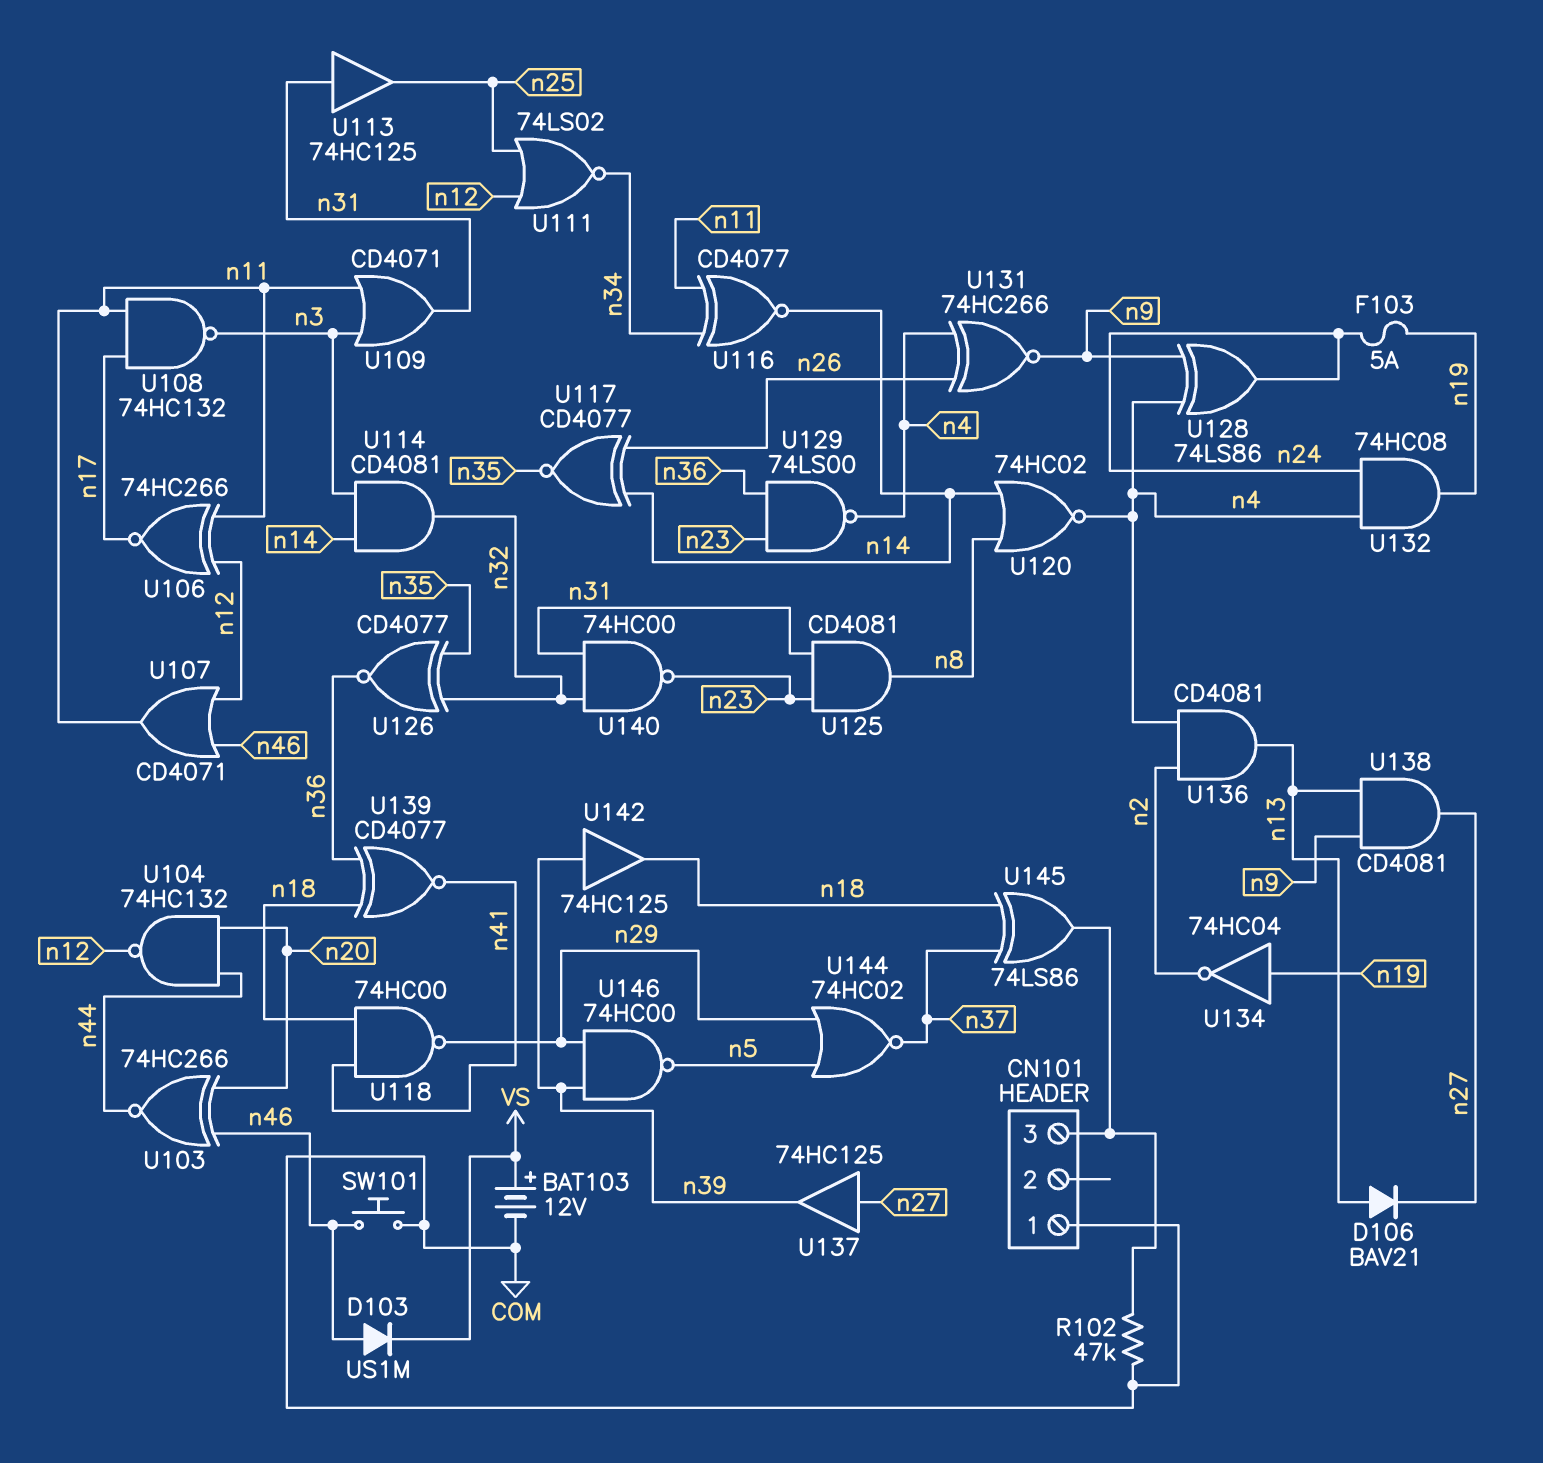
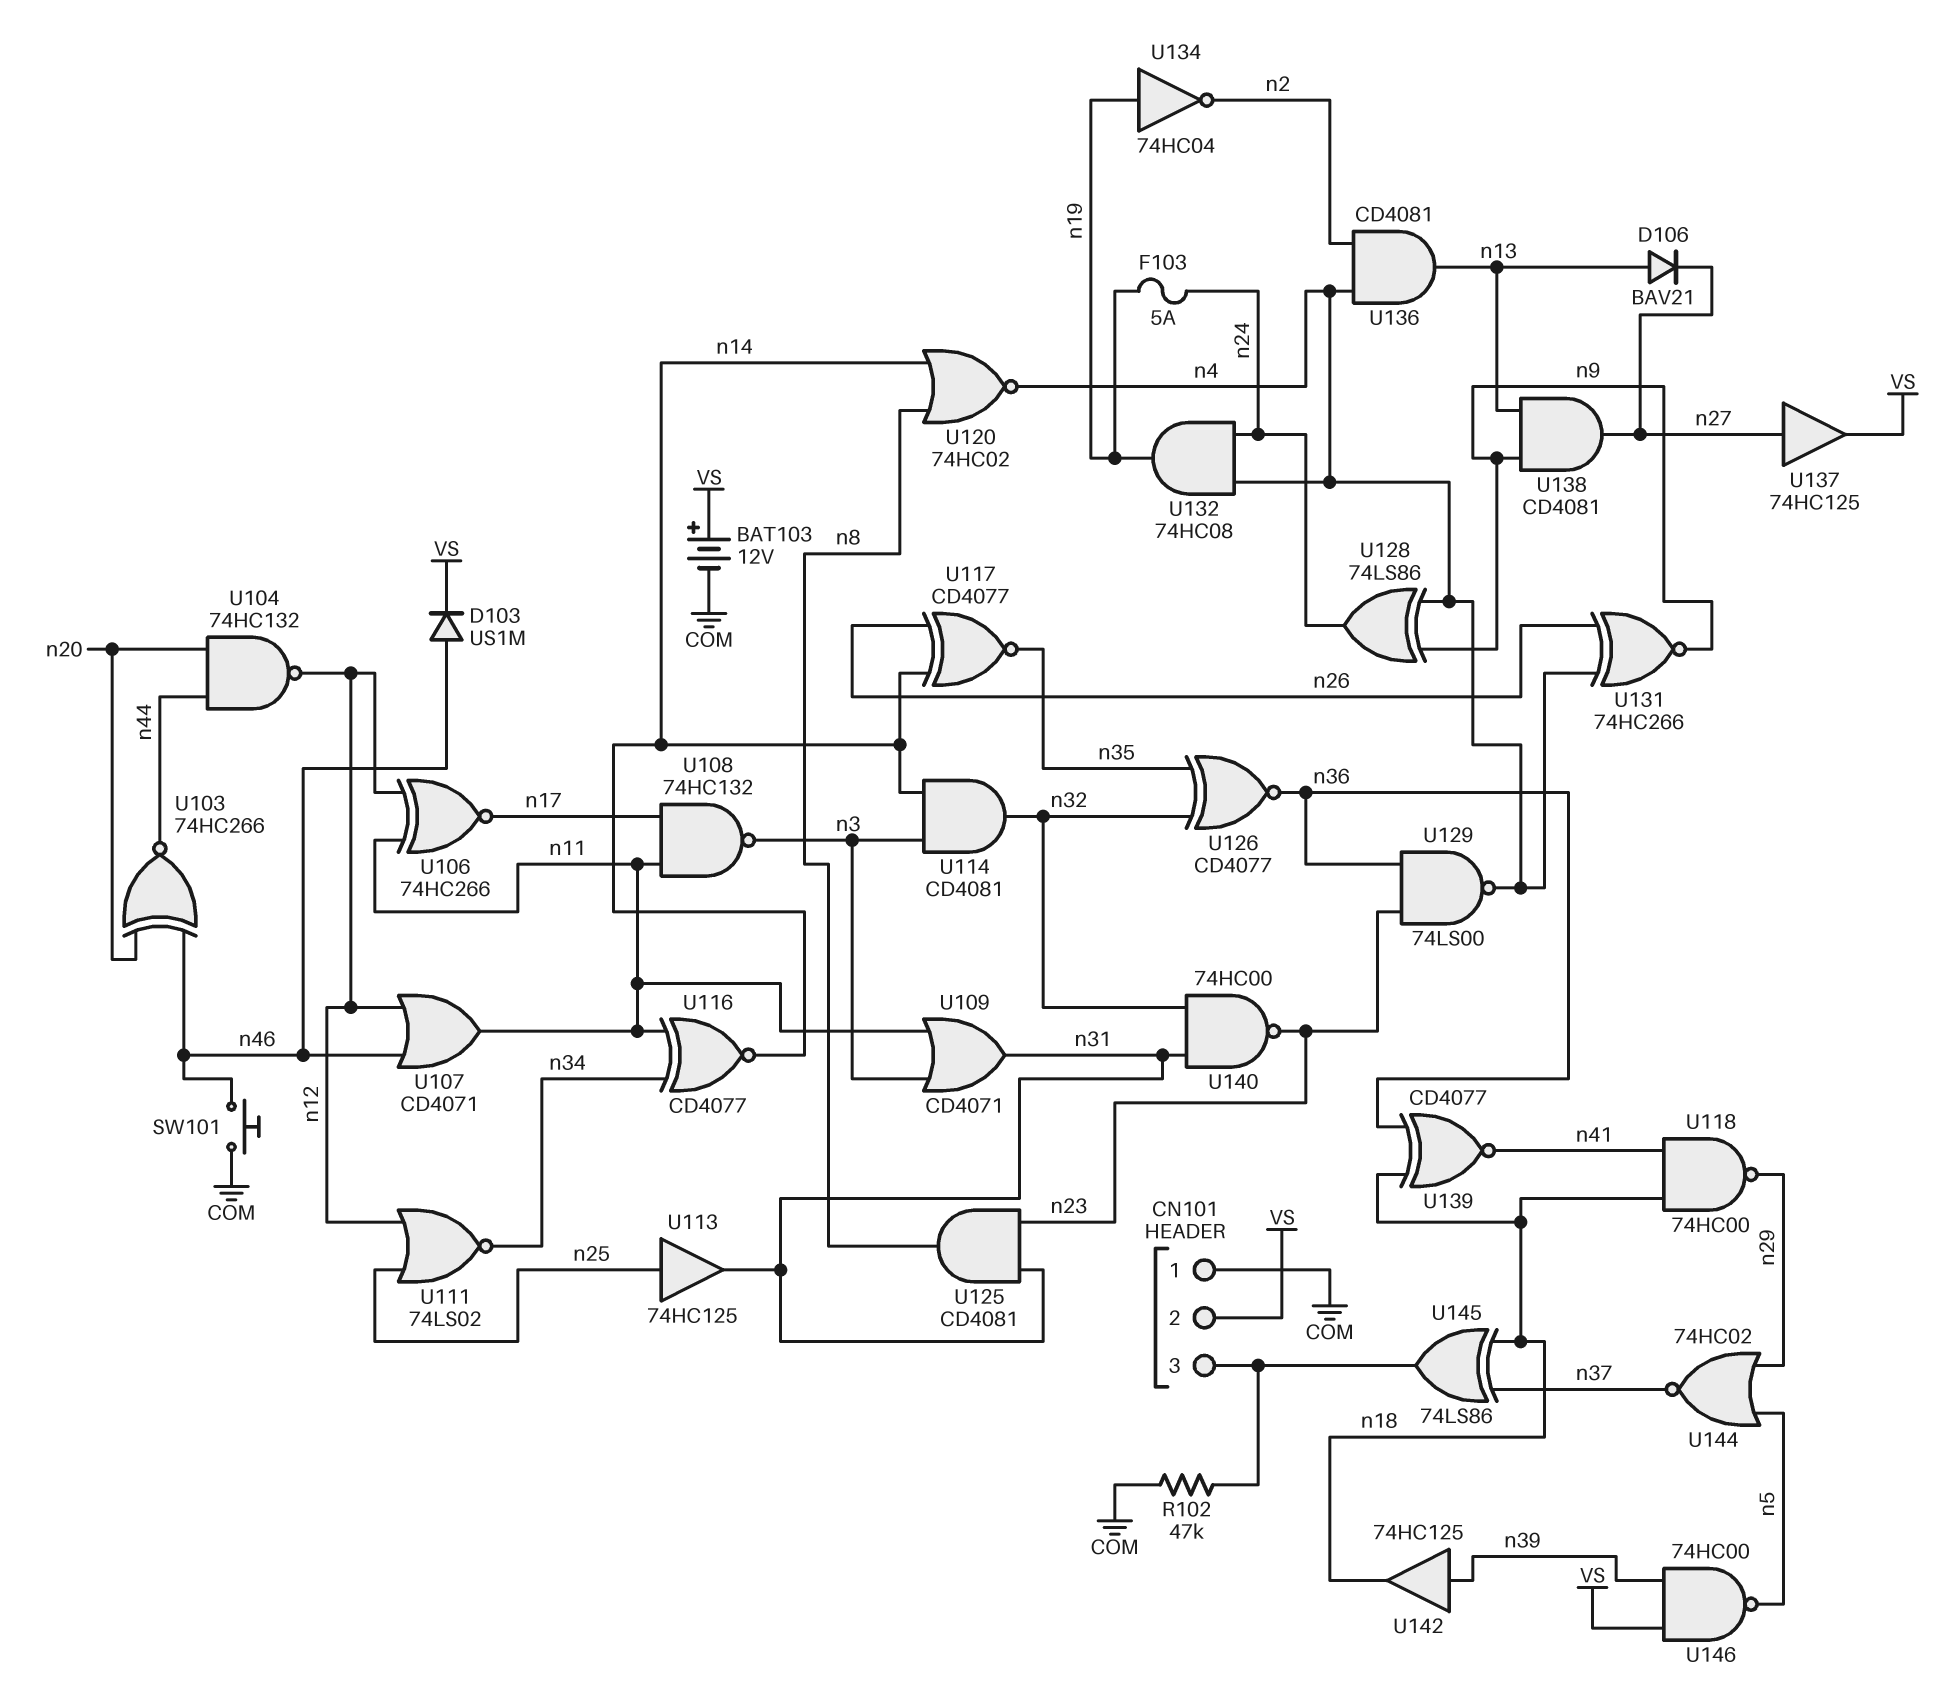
CN101 pin 2: none -> VS
U113: buffer 74HC125 (in n31, out n25) -> buffer 74HC125 (in n25, out n31)
U137: buffer 74HC125 (in n27, out n39) -> buffer 74HC125 (in n27, out VS)
U146: NAND 74HC00 (in n29, in n39, out n5) -> NAND 74HC00 (in VS, in n39, out n5)

